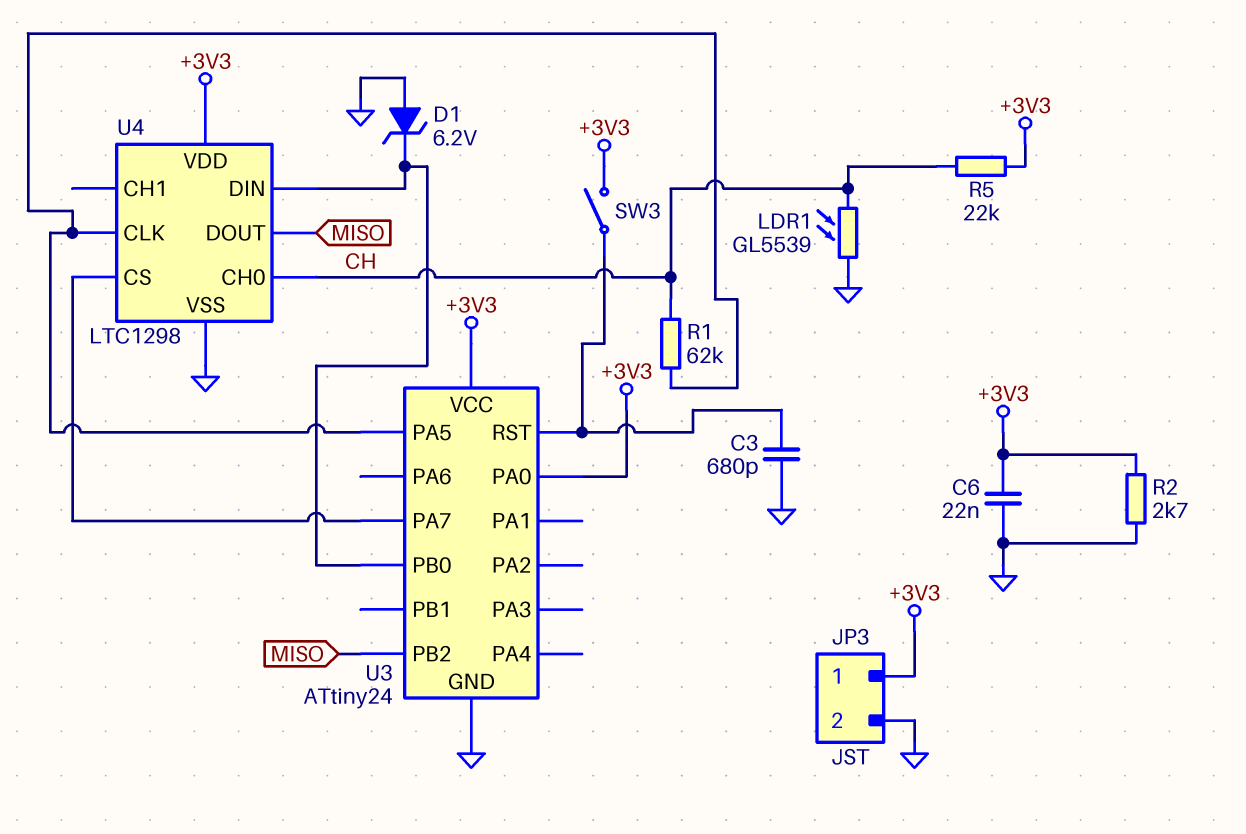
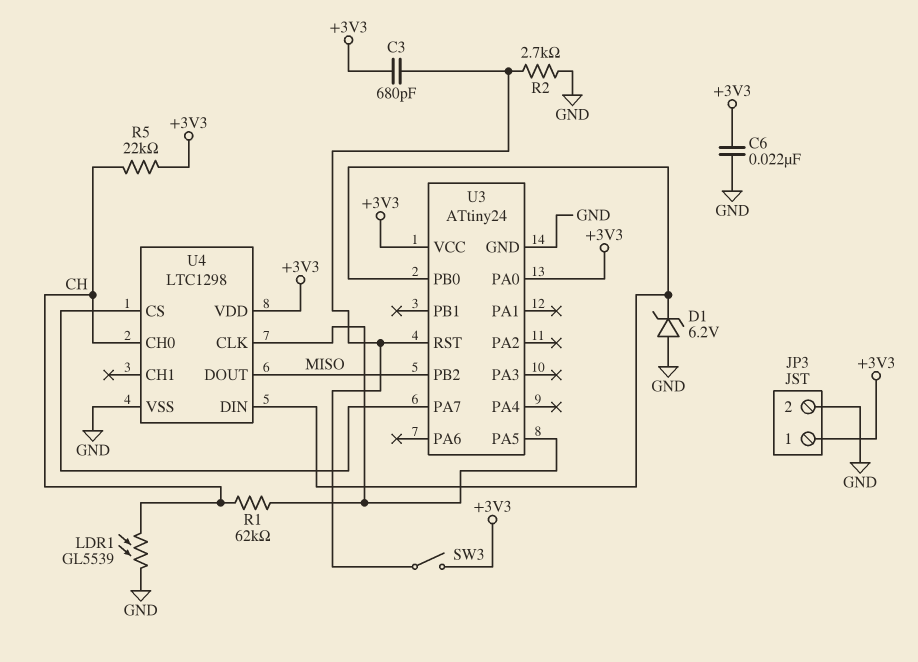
C3: 680pF (GND, U3/RST) -> 680pF (+3V3, U3/RST)
R2: 2.7k (+3V3, GND) -> 2.7k (GND, U3/RST)

